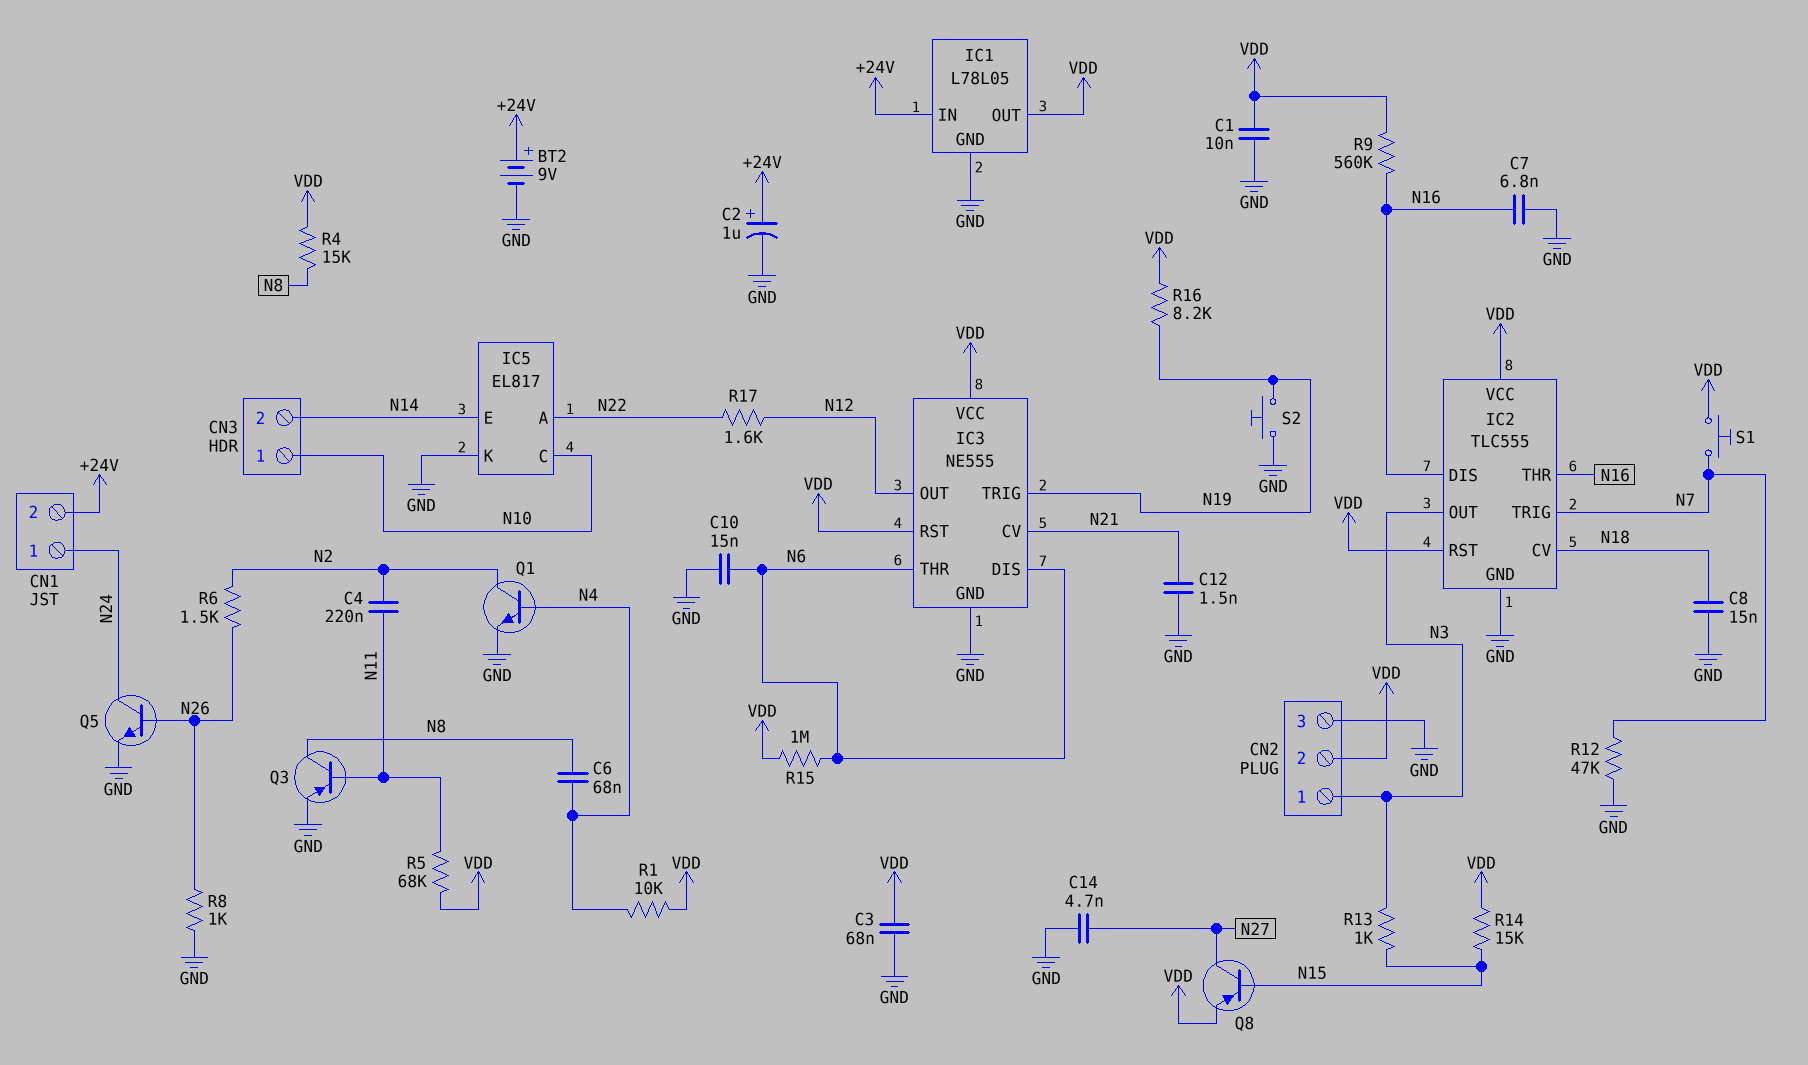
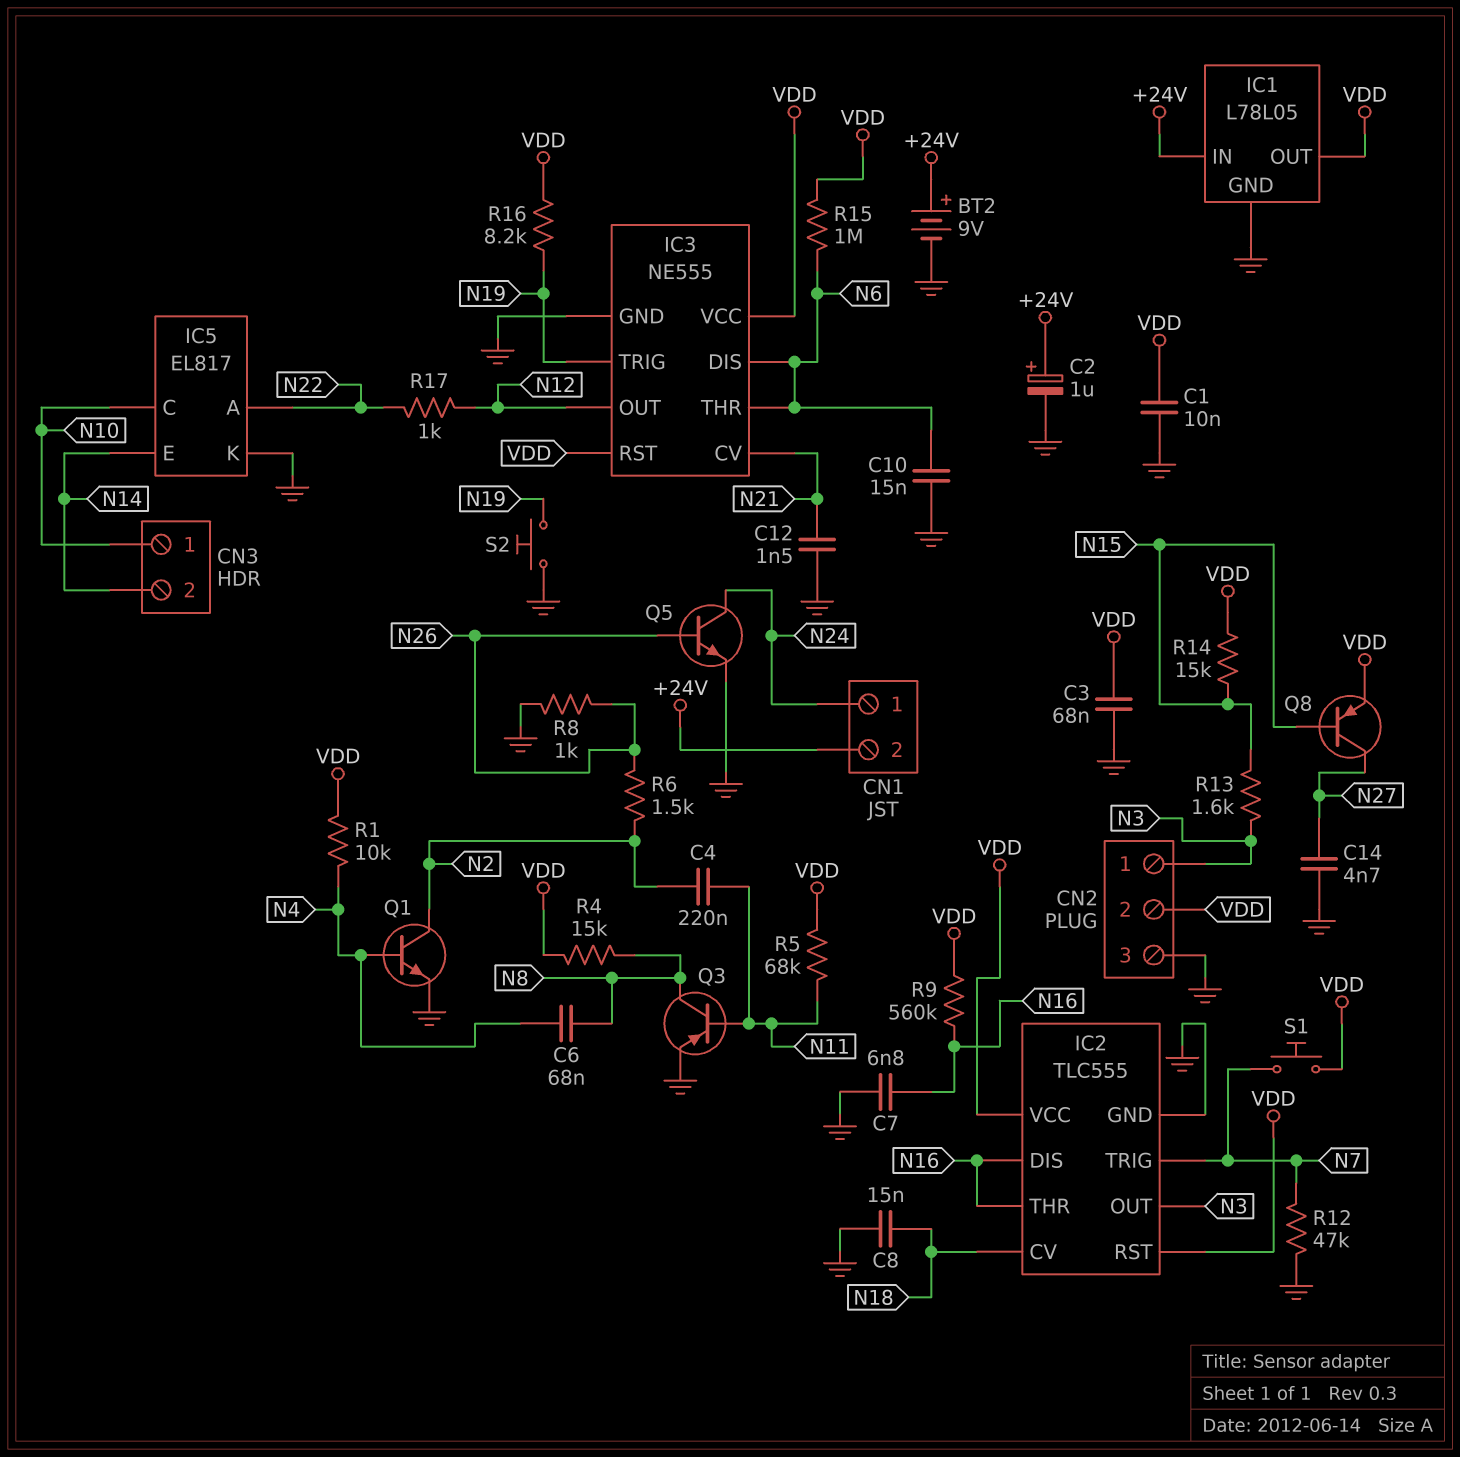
R13: 1k (N3, N15) -> 1.6k (N3, N15)
R17: 1.6k (N12, N22) -> 1k (N12, N22)

